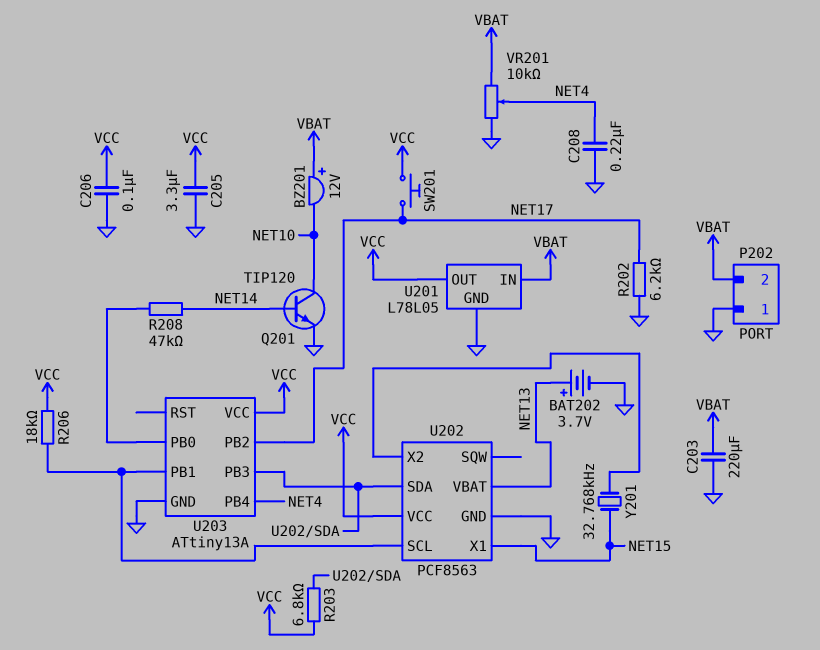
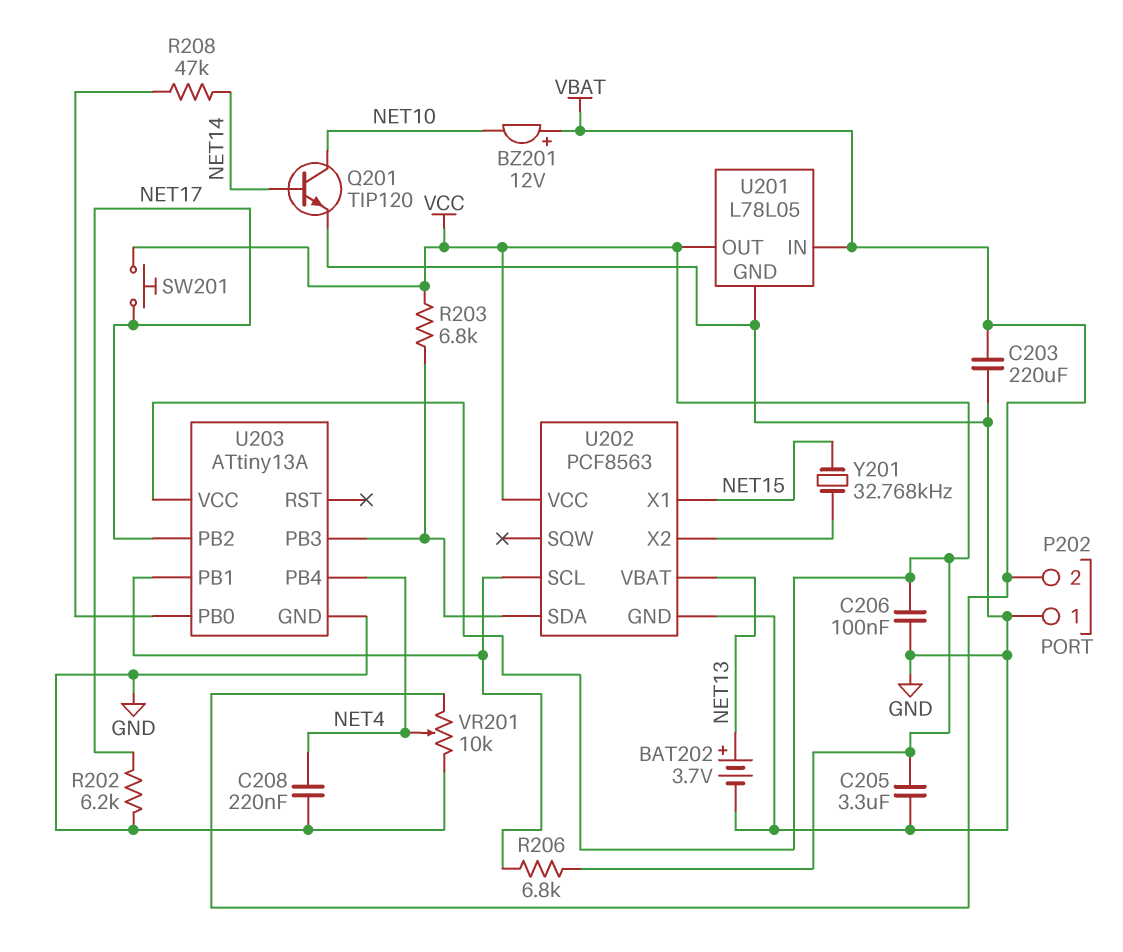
R206: 18k (U202/SCL, VCC) -> 6.8k (U202/SCL, VCC)

